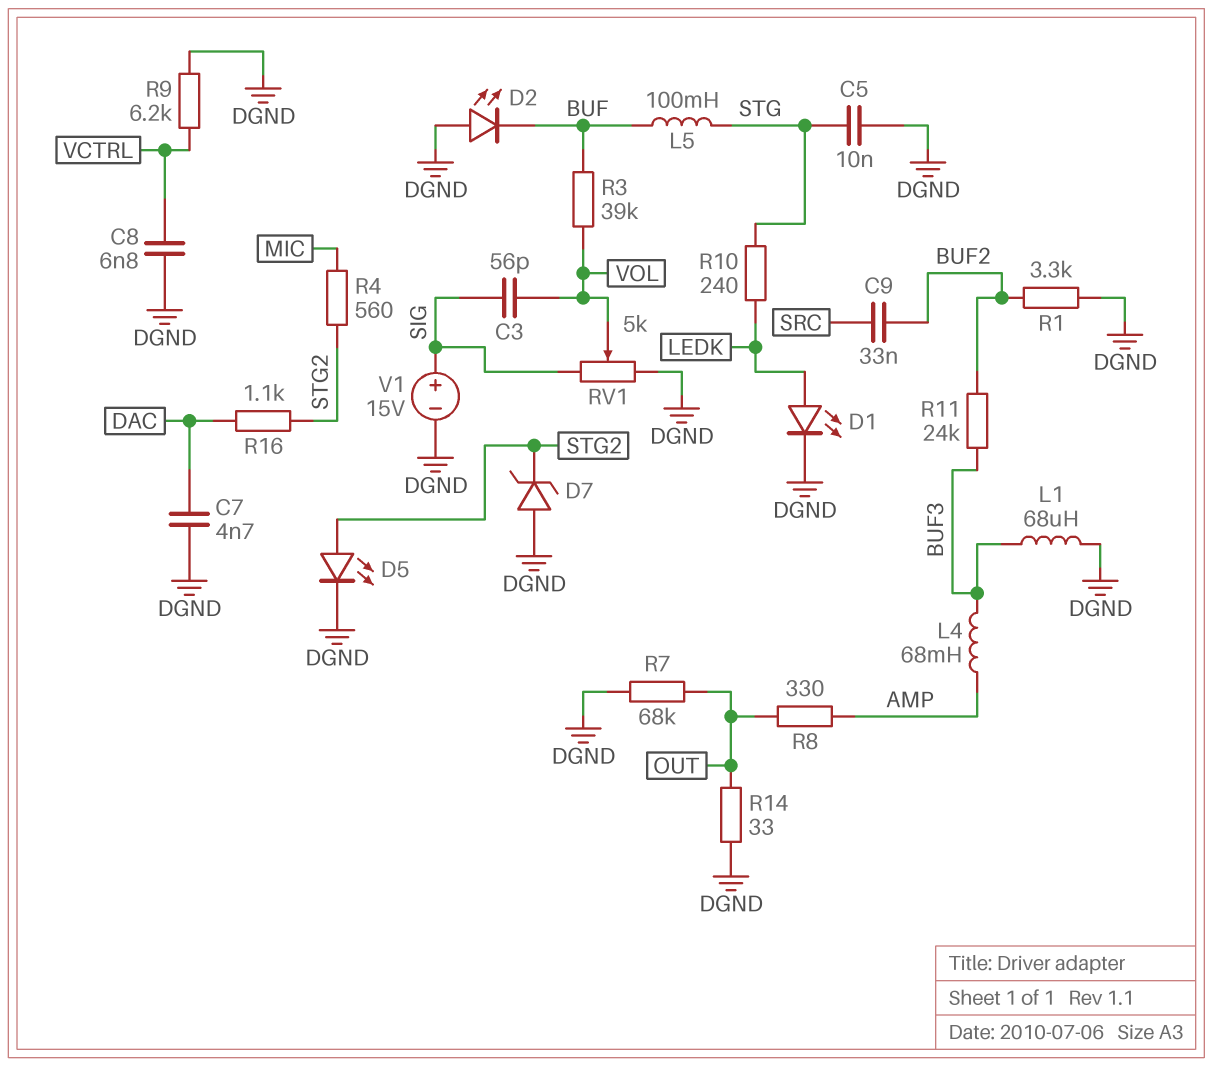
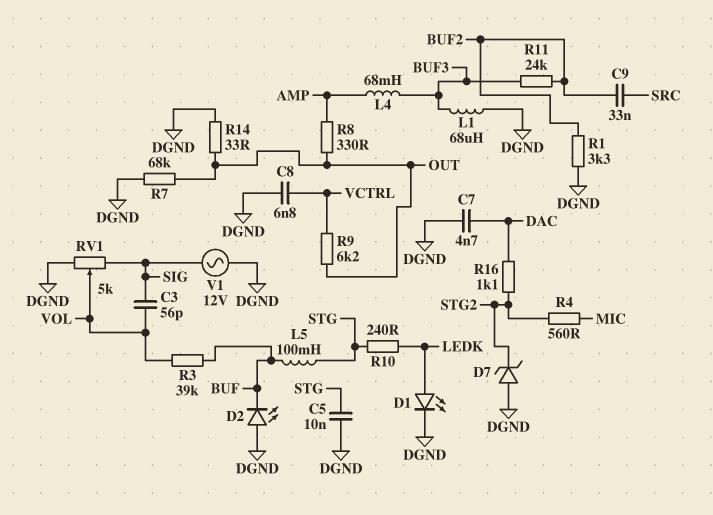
D5: LED (A STG2, K DGND) -> none
R9: 6.2k (DGND, VCTRL) -> 6.2k (OUT, VCTRL)
V1: 15V (plus SIG, minus DGND) -> AC 12V (DGND, SIG)

